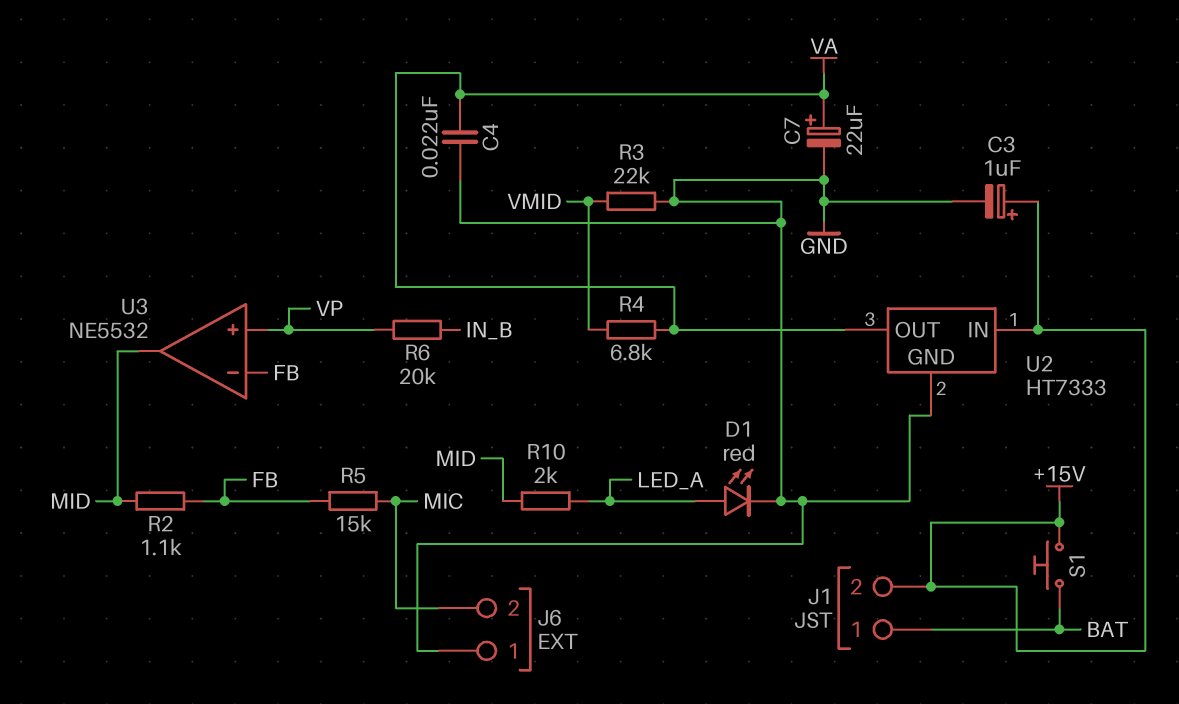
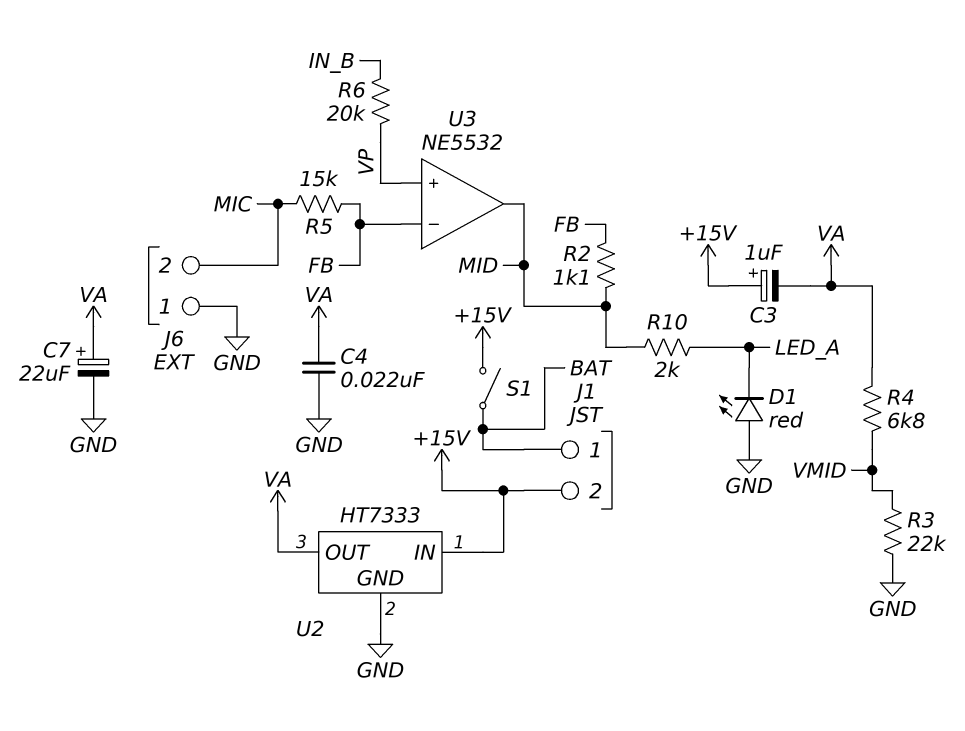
C3: 1uF (plus +15V, minus GND) -> 1uF (plus +15V, minus VA)
D1: LED red (A LED_A, K GND) -> LED red (A GND, K LED_A)
S1: button (+15V, BAT) -> switch (+15V, BAT)

